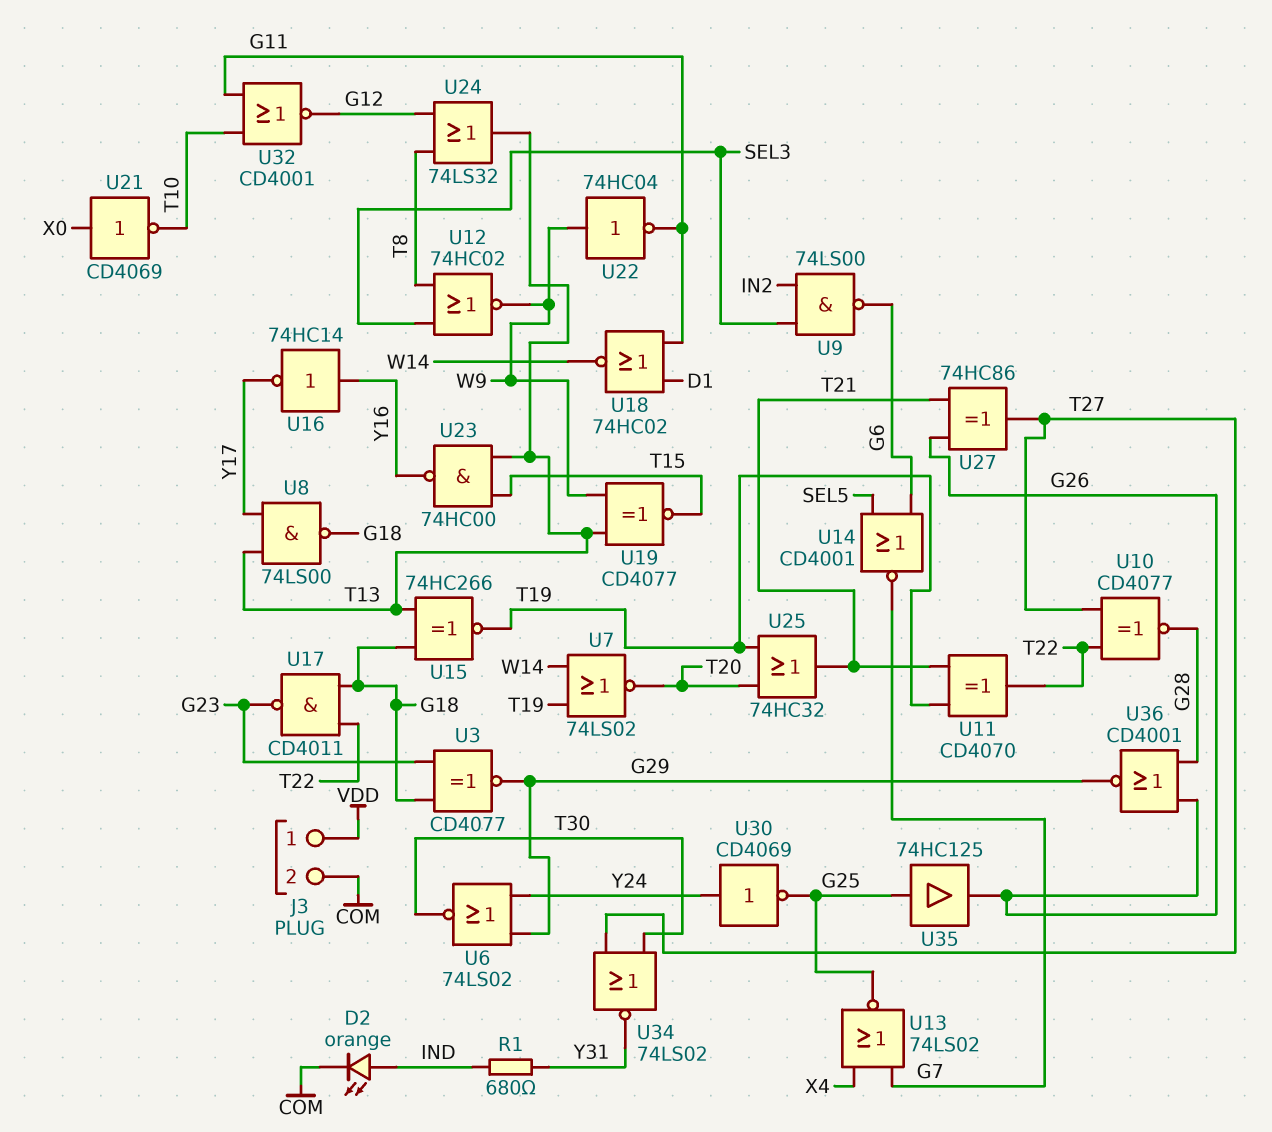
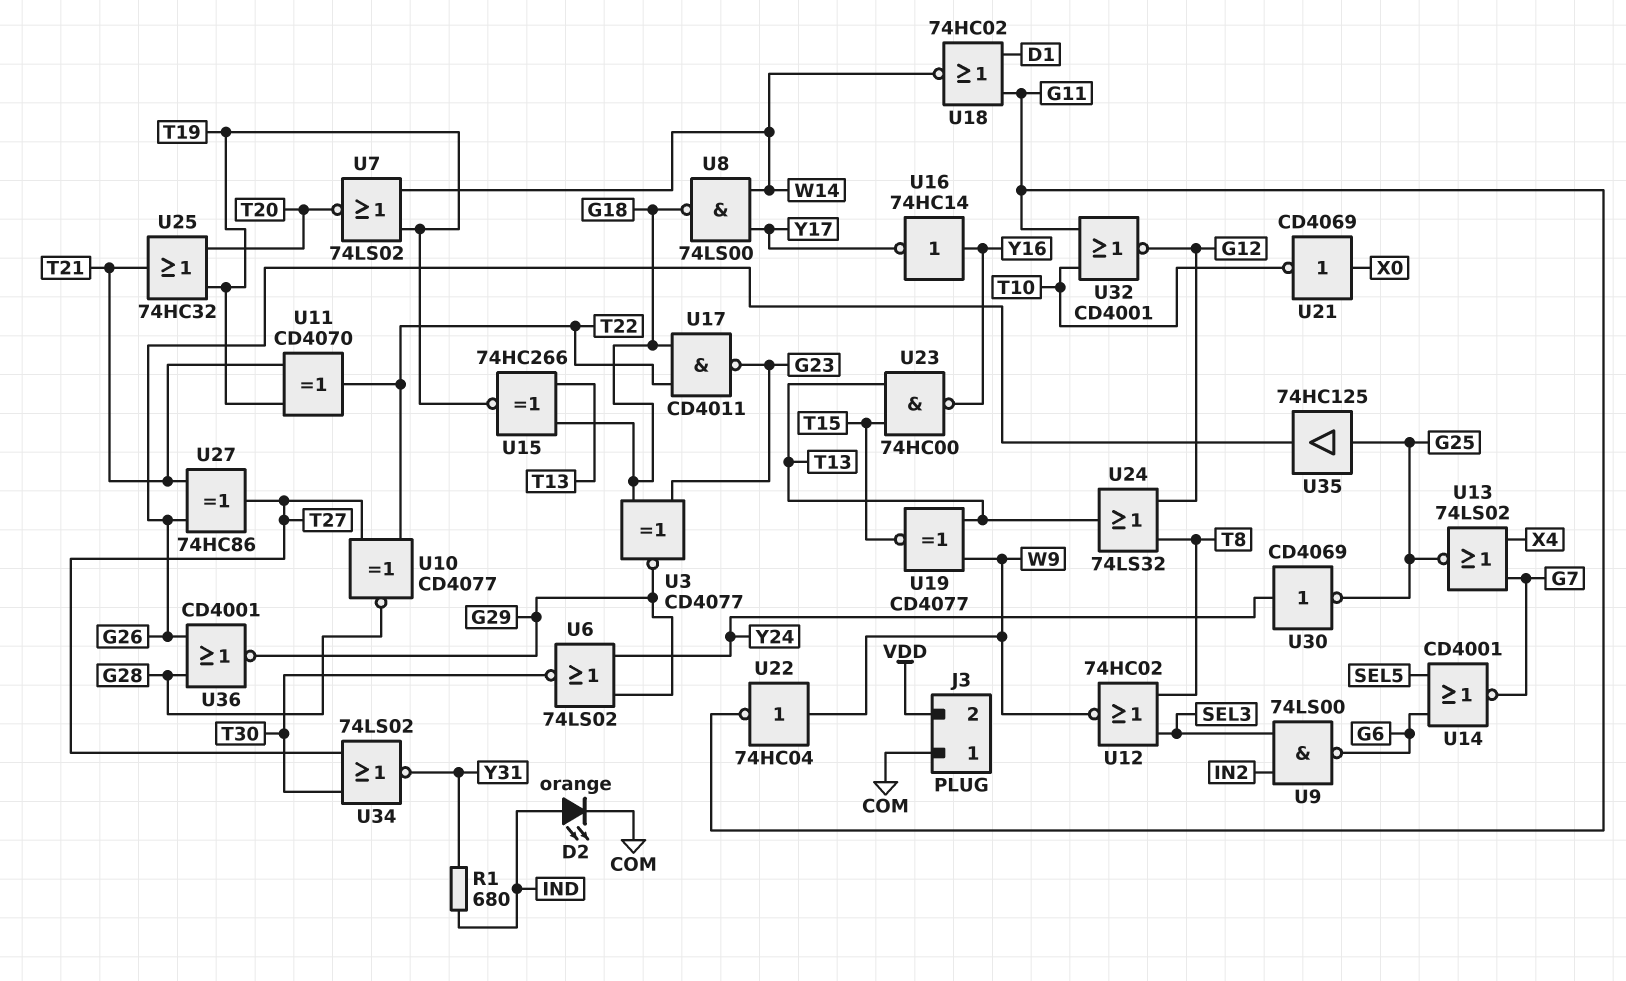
J3 pin 1: VDD -> COM
J3 pin 2: COM -> VDD
U8: NAND 74LS00 (in T13, in Y17, out G18) -> NAND 74LS00 (in W14, in Y17, out G18)

